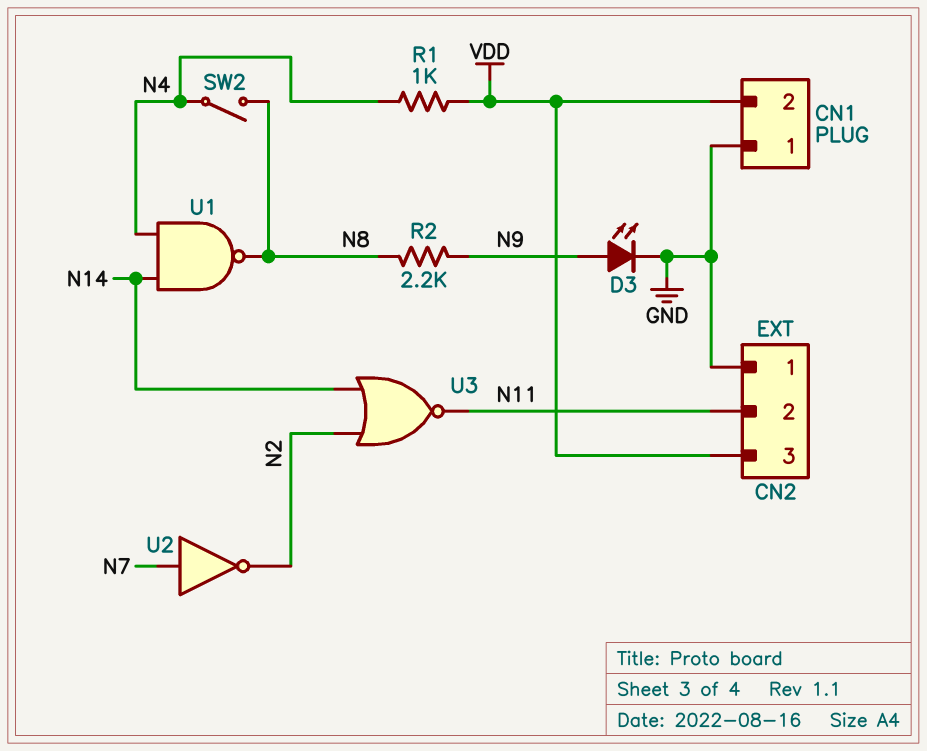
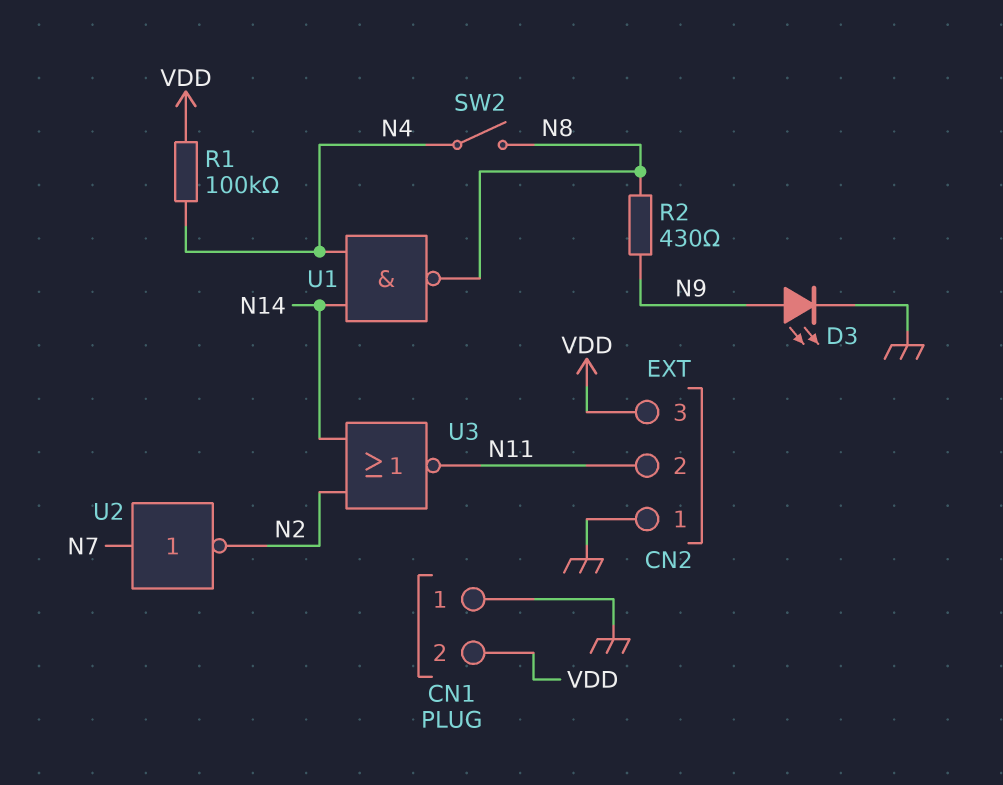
R1: 1k (N4, VDD) -> 100k (N4, VDD)
R2: 2.2k (N8, N9) -> 430 (N8, N9)

